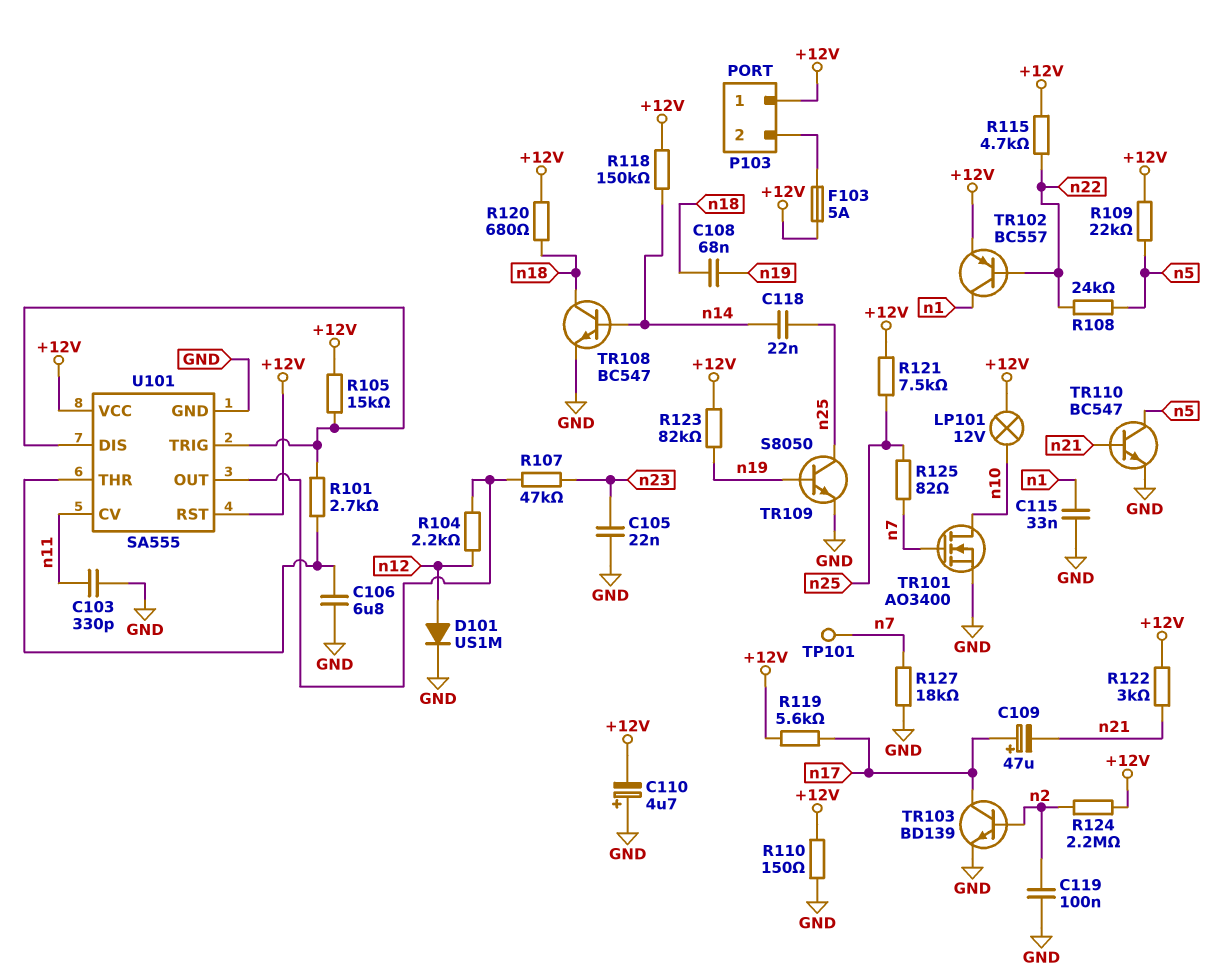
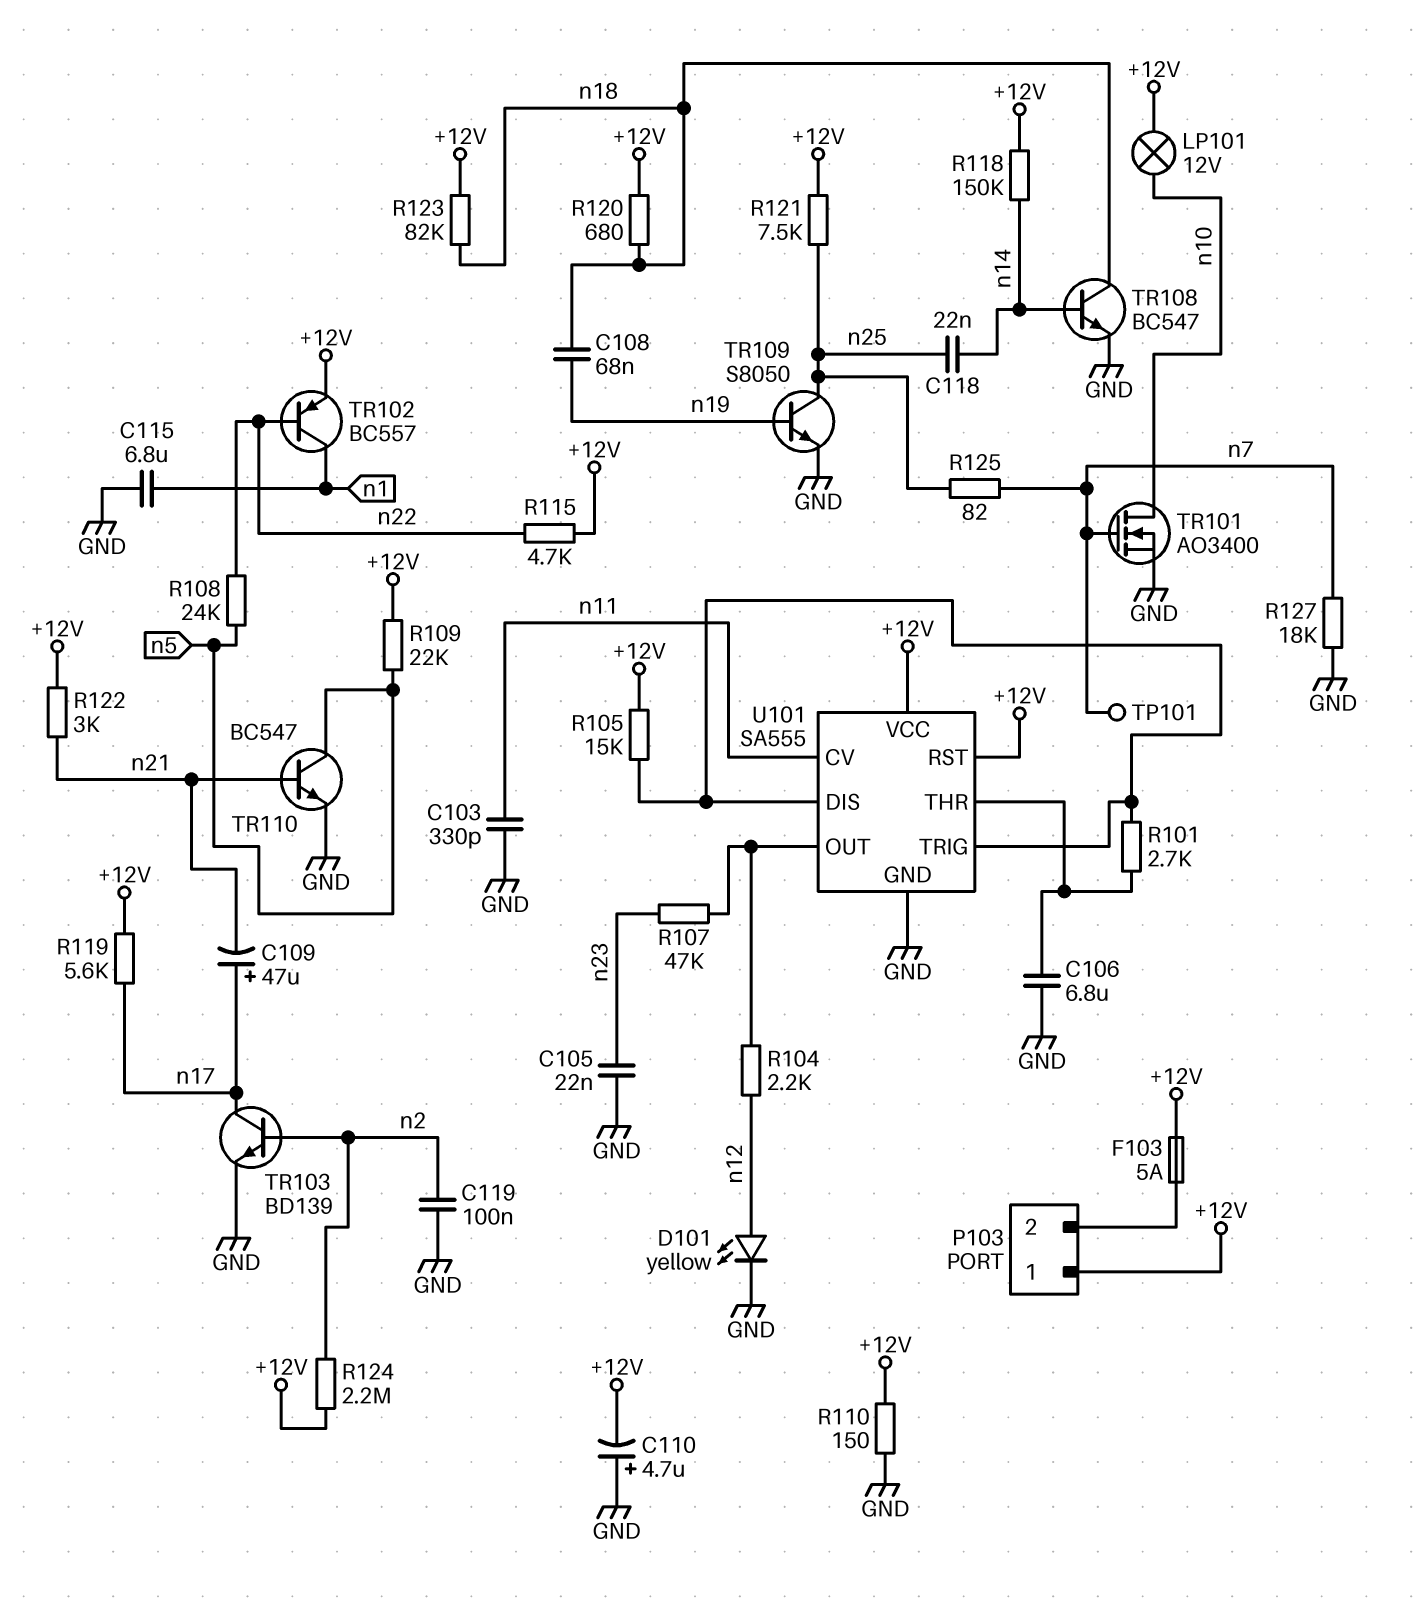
C115: 33nF (GND, n1) -> 6.8uF (GND, n1)
D101: diode US1M (A n12, K GND) -> LED yellow (A n12, K GND)
R123: 82k (+12V, n19) -> 82k (+12V, n18)

